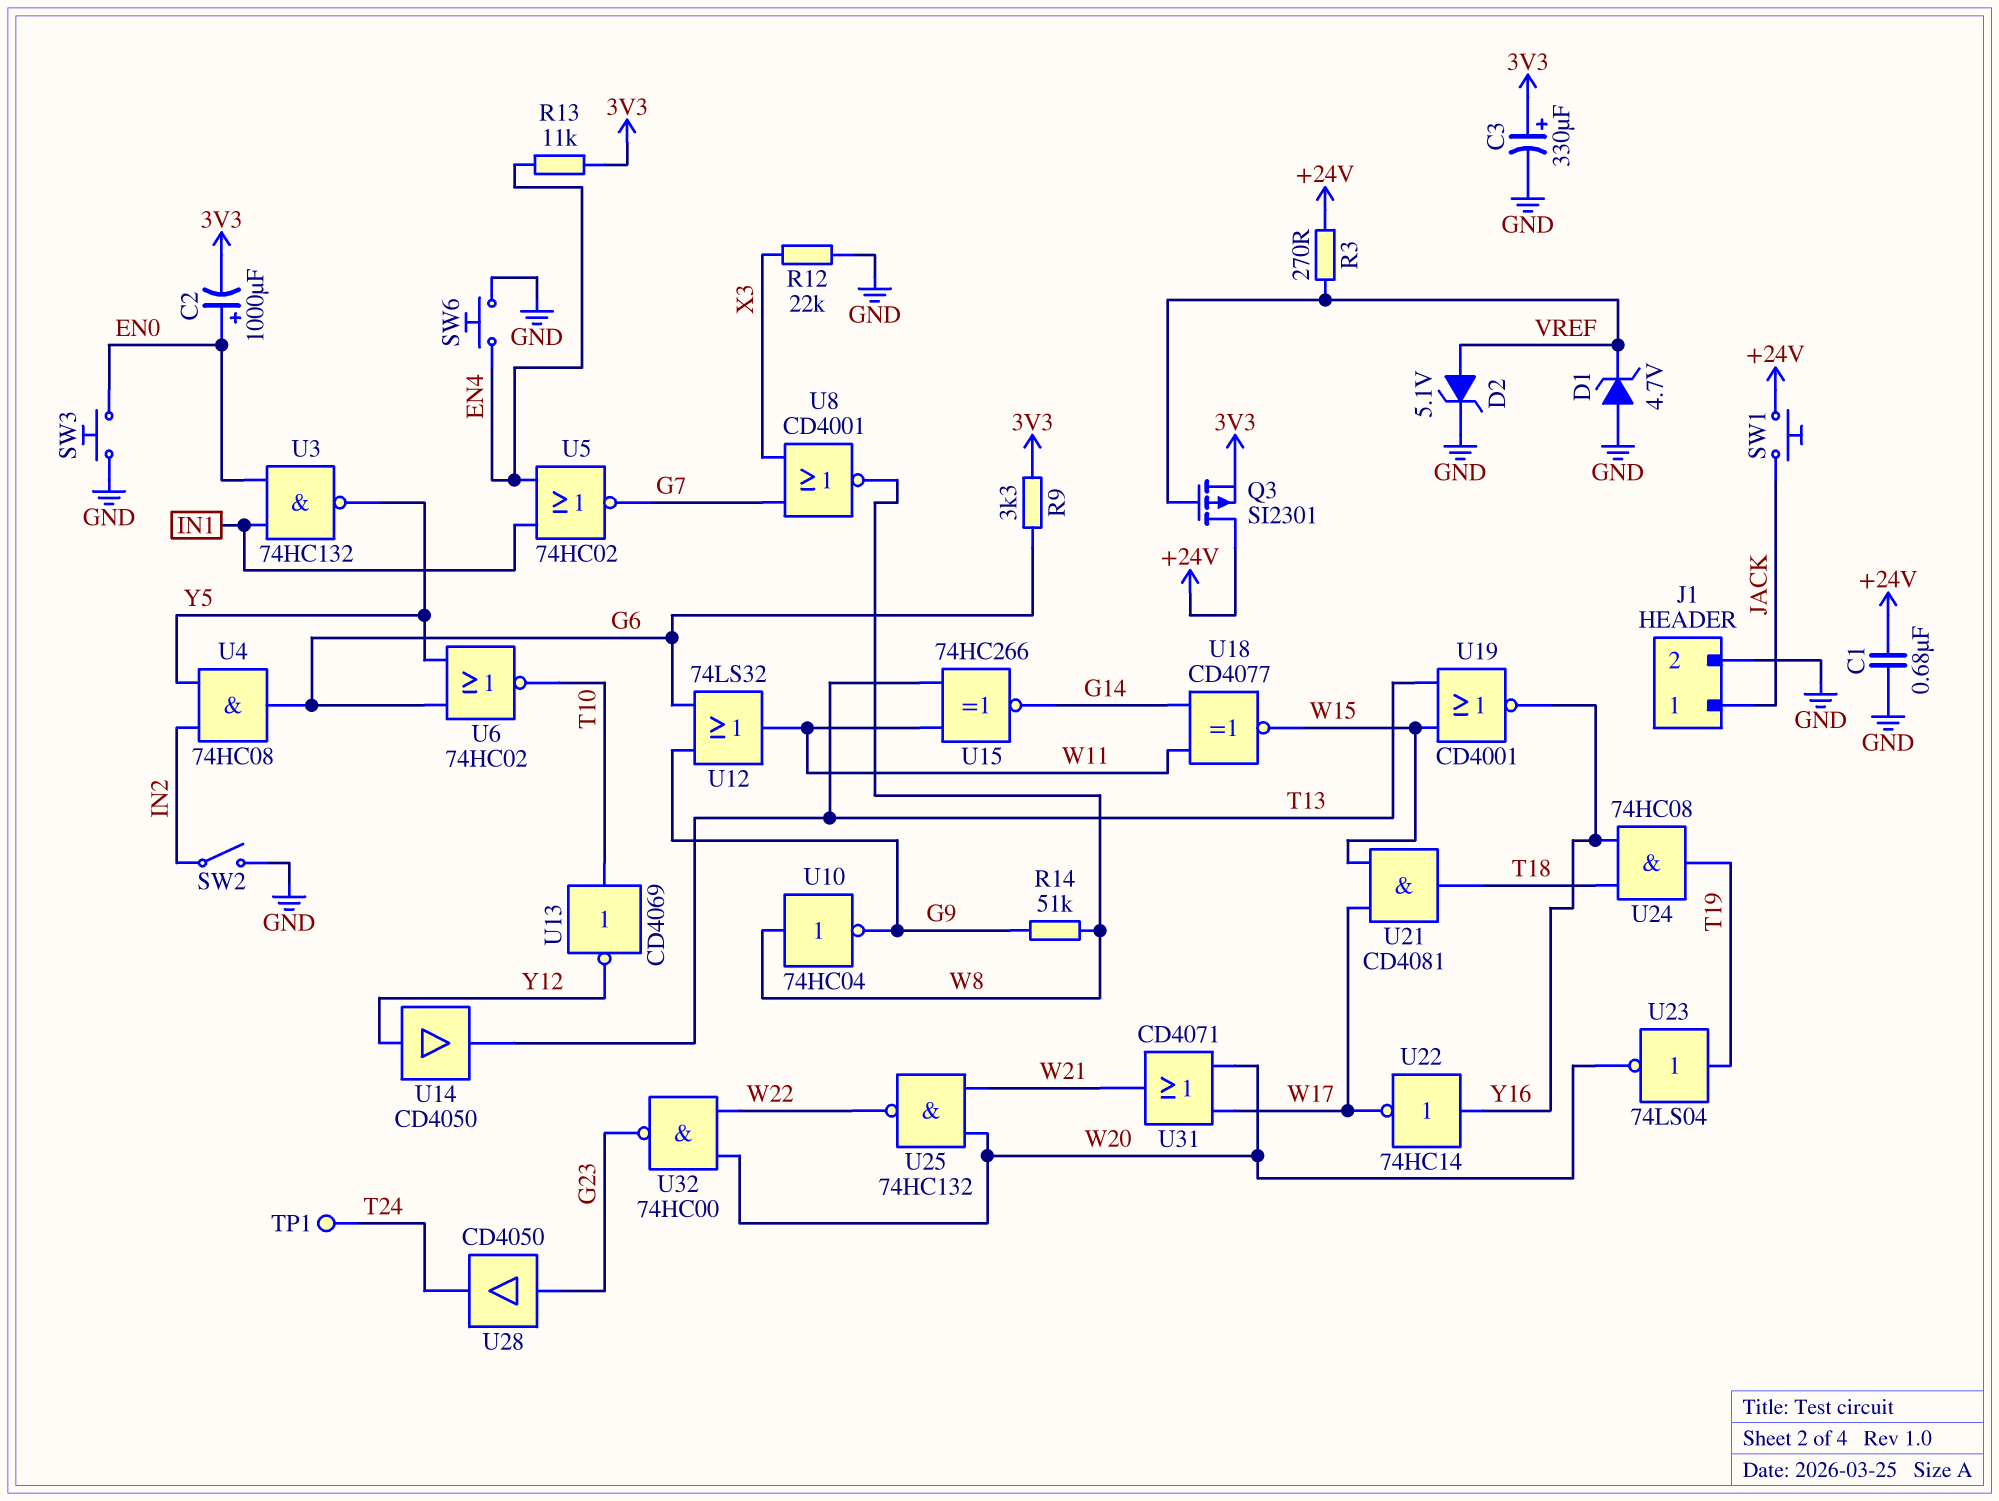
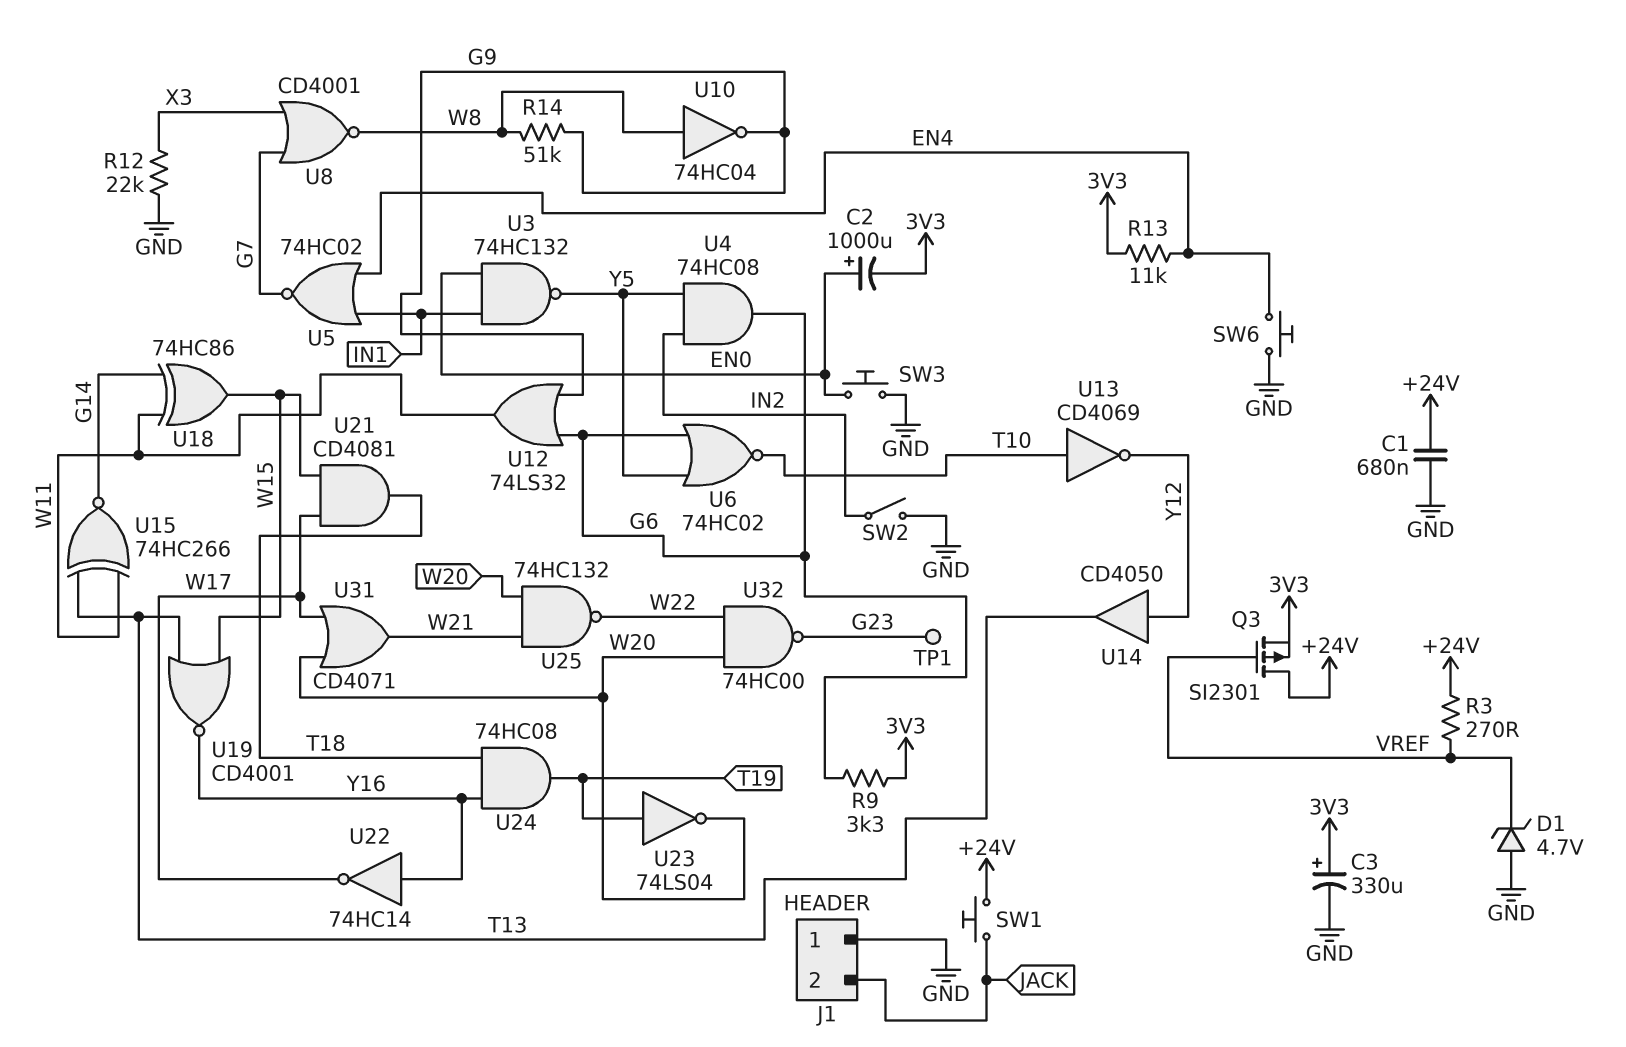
D2: zener 5.1V (A VREF, K GND) -> none
J1 pin 1: JACK -> GND
J1 pin 2: GND -> JACK
TP1: test point (T24) -> test point (G23)
U18: XNOR CD4077 (in G14, in W11, out W15) -> XOR 74HC86 (in G14, in W11, out W15)
U28: buffer CD4050 (in G23, out T24) -> none

